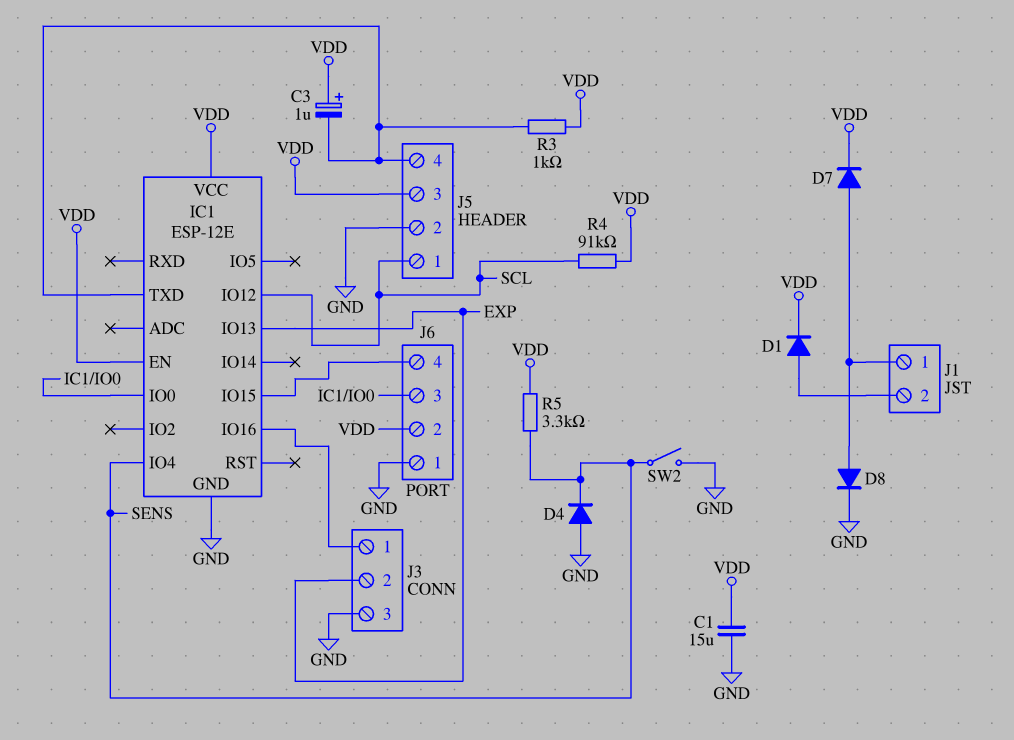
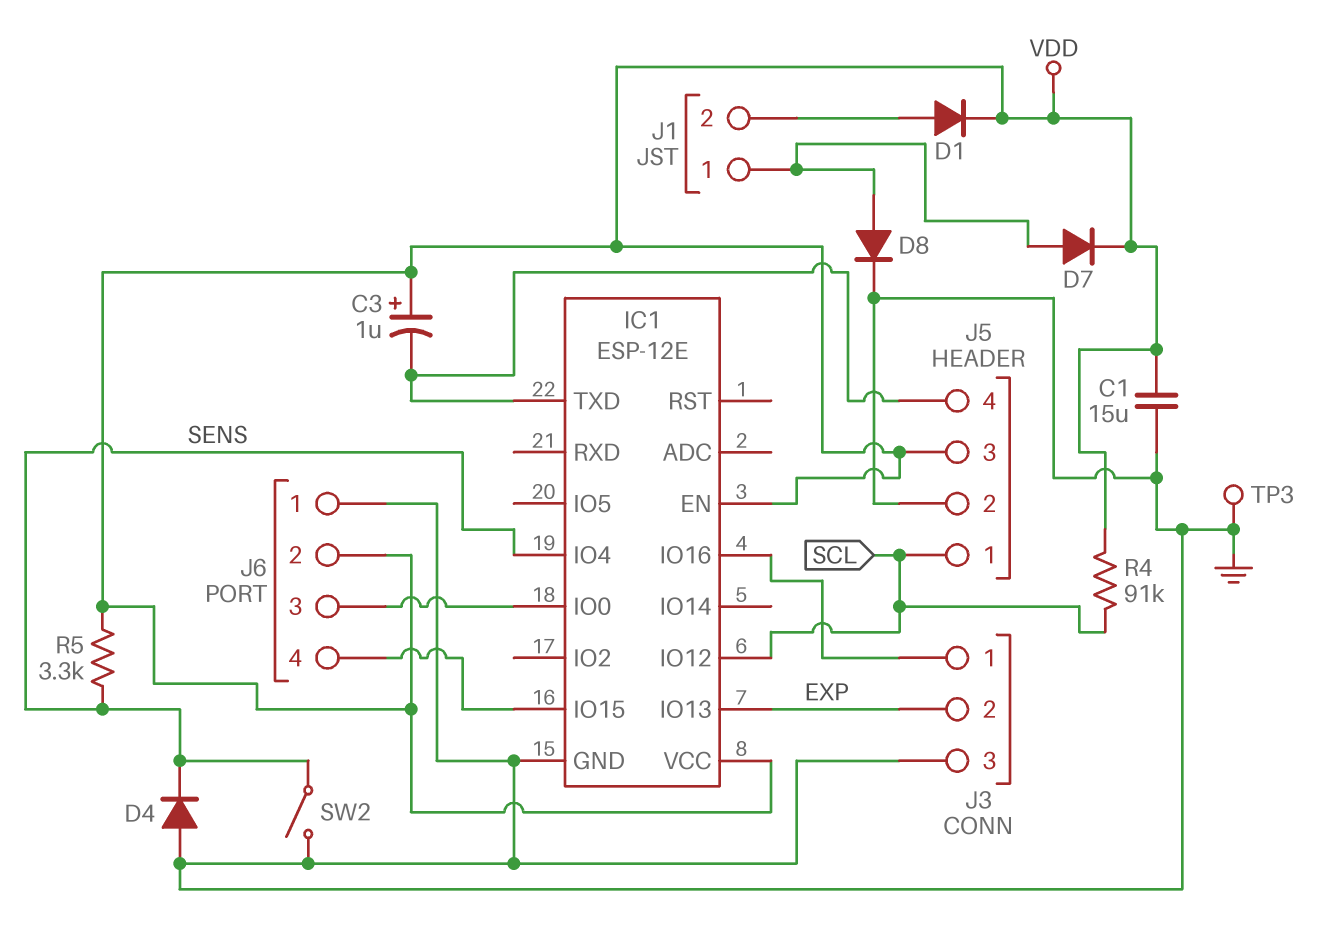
R3: 1k (IC1/TXD, VDD) -> none
TP3: none -> test point (GND)

